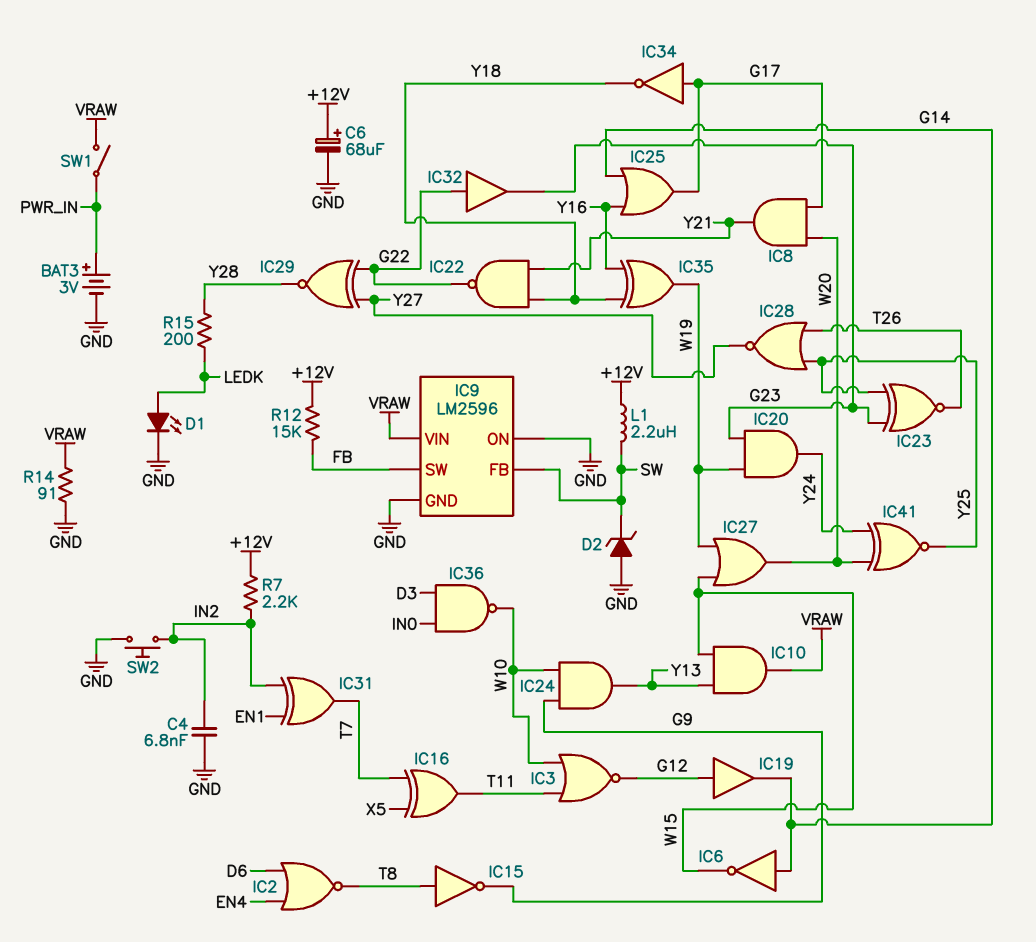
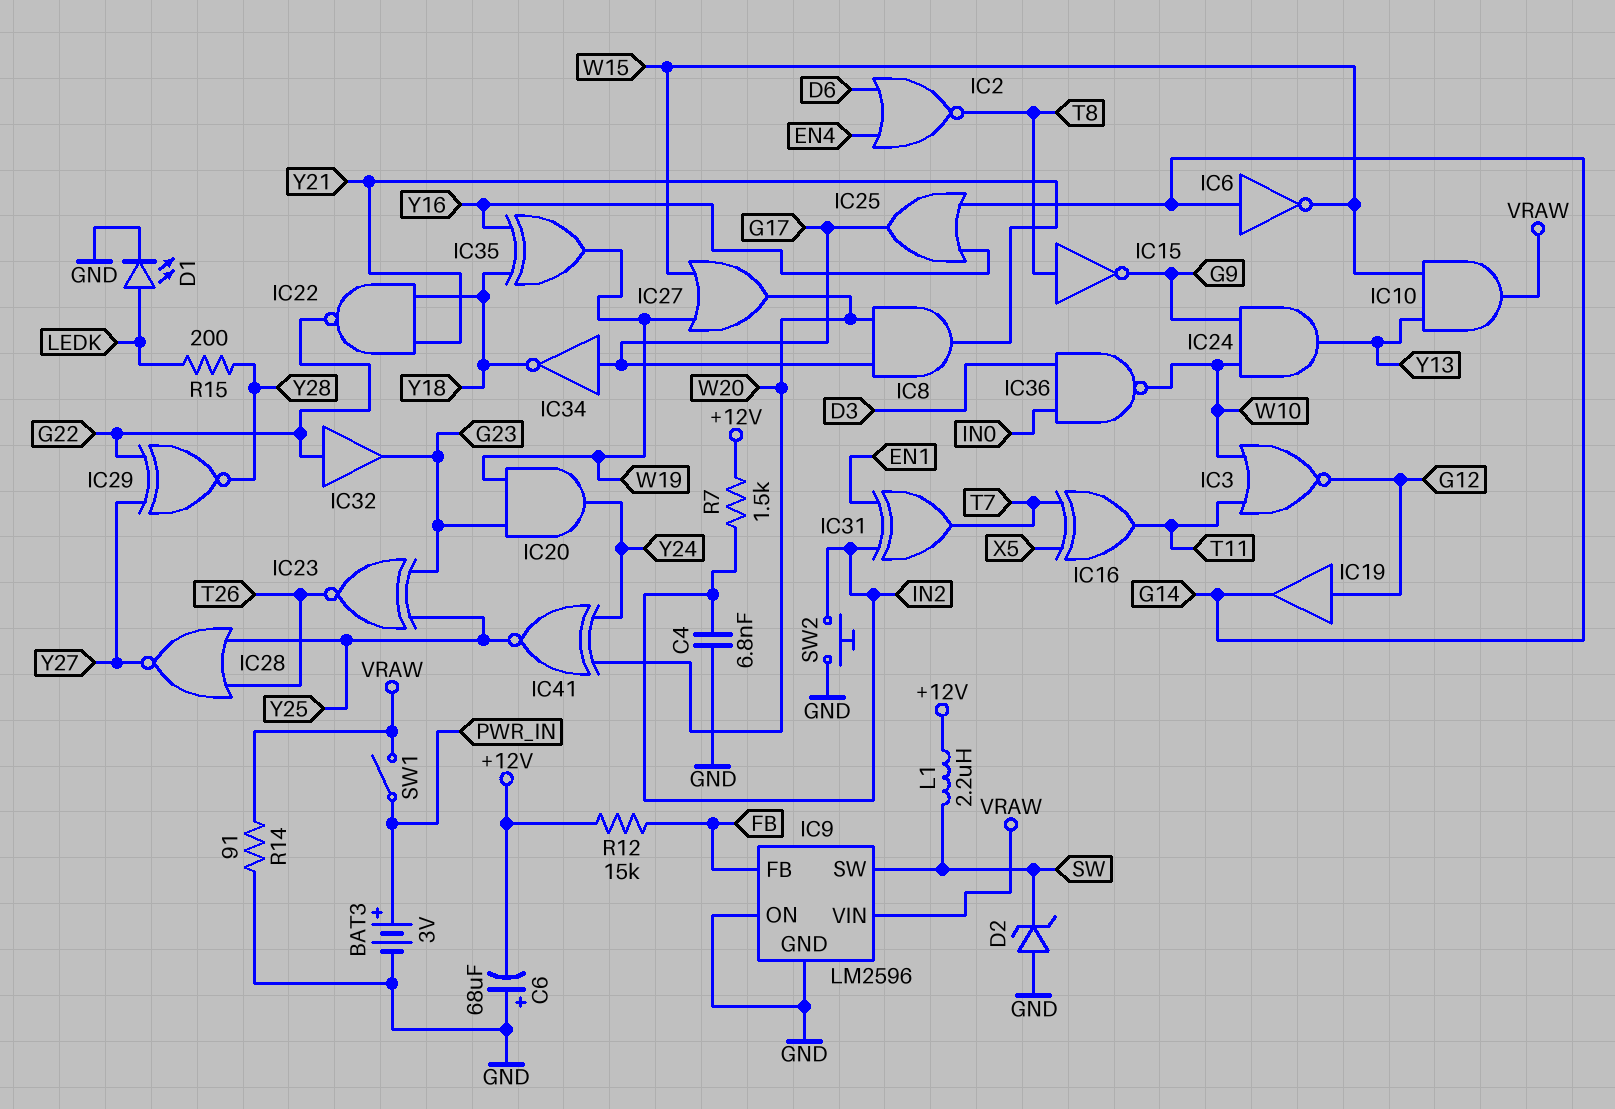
C6: 68uF (plus +12V, minus GND) -> 68uF (plus GND, minus +12V)
IC9 pin FB: SW -> FB
IC9 pin SW: FB -> SW
R7: 2.2k (+12V, IN2) -> 1.5k (+12V, IN2)

